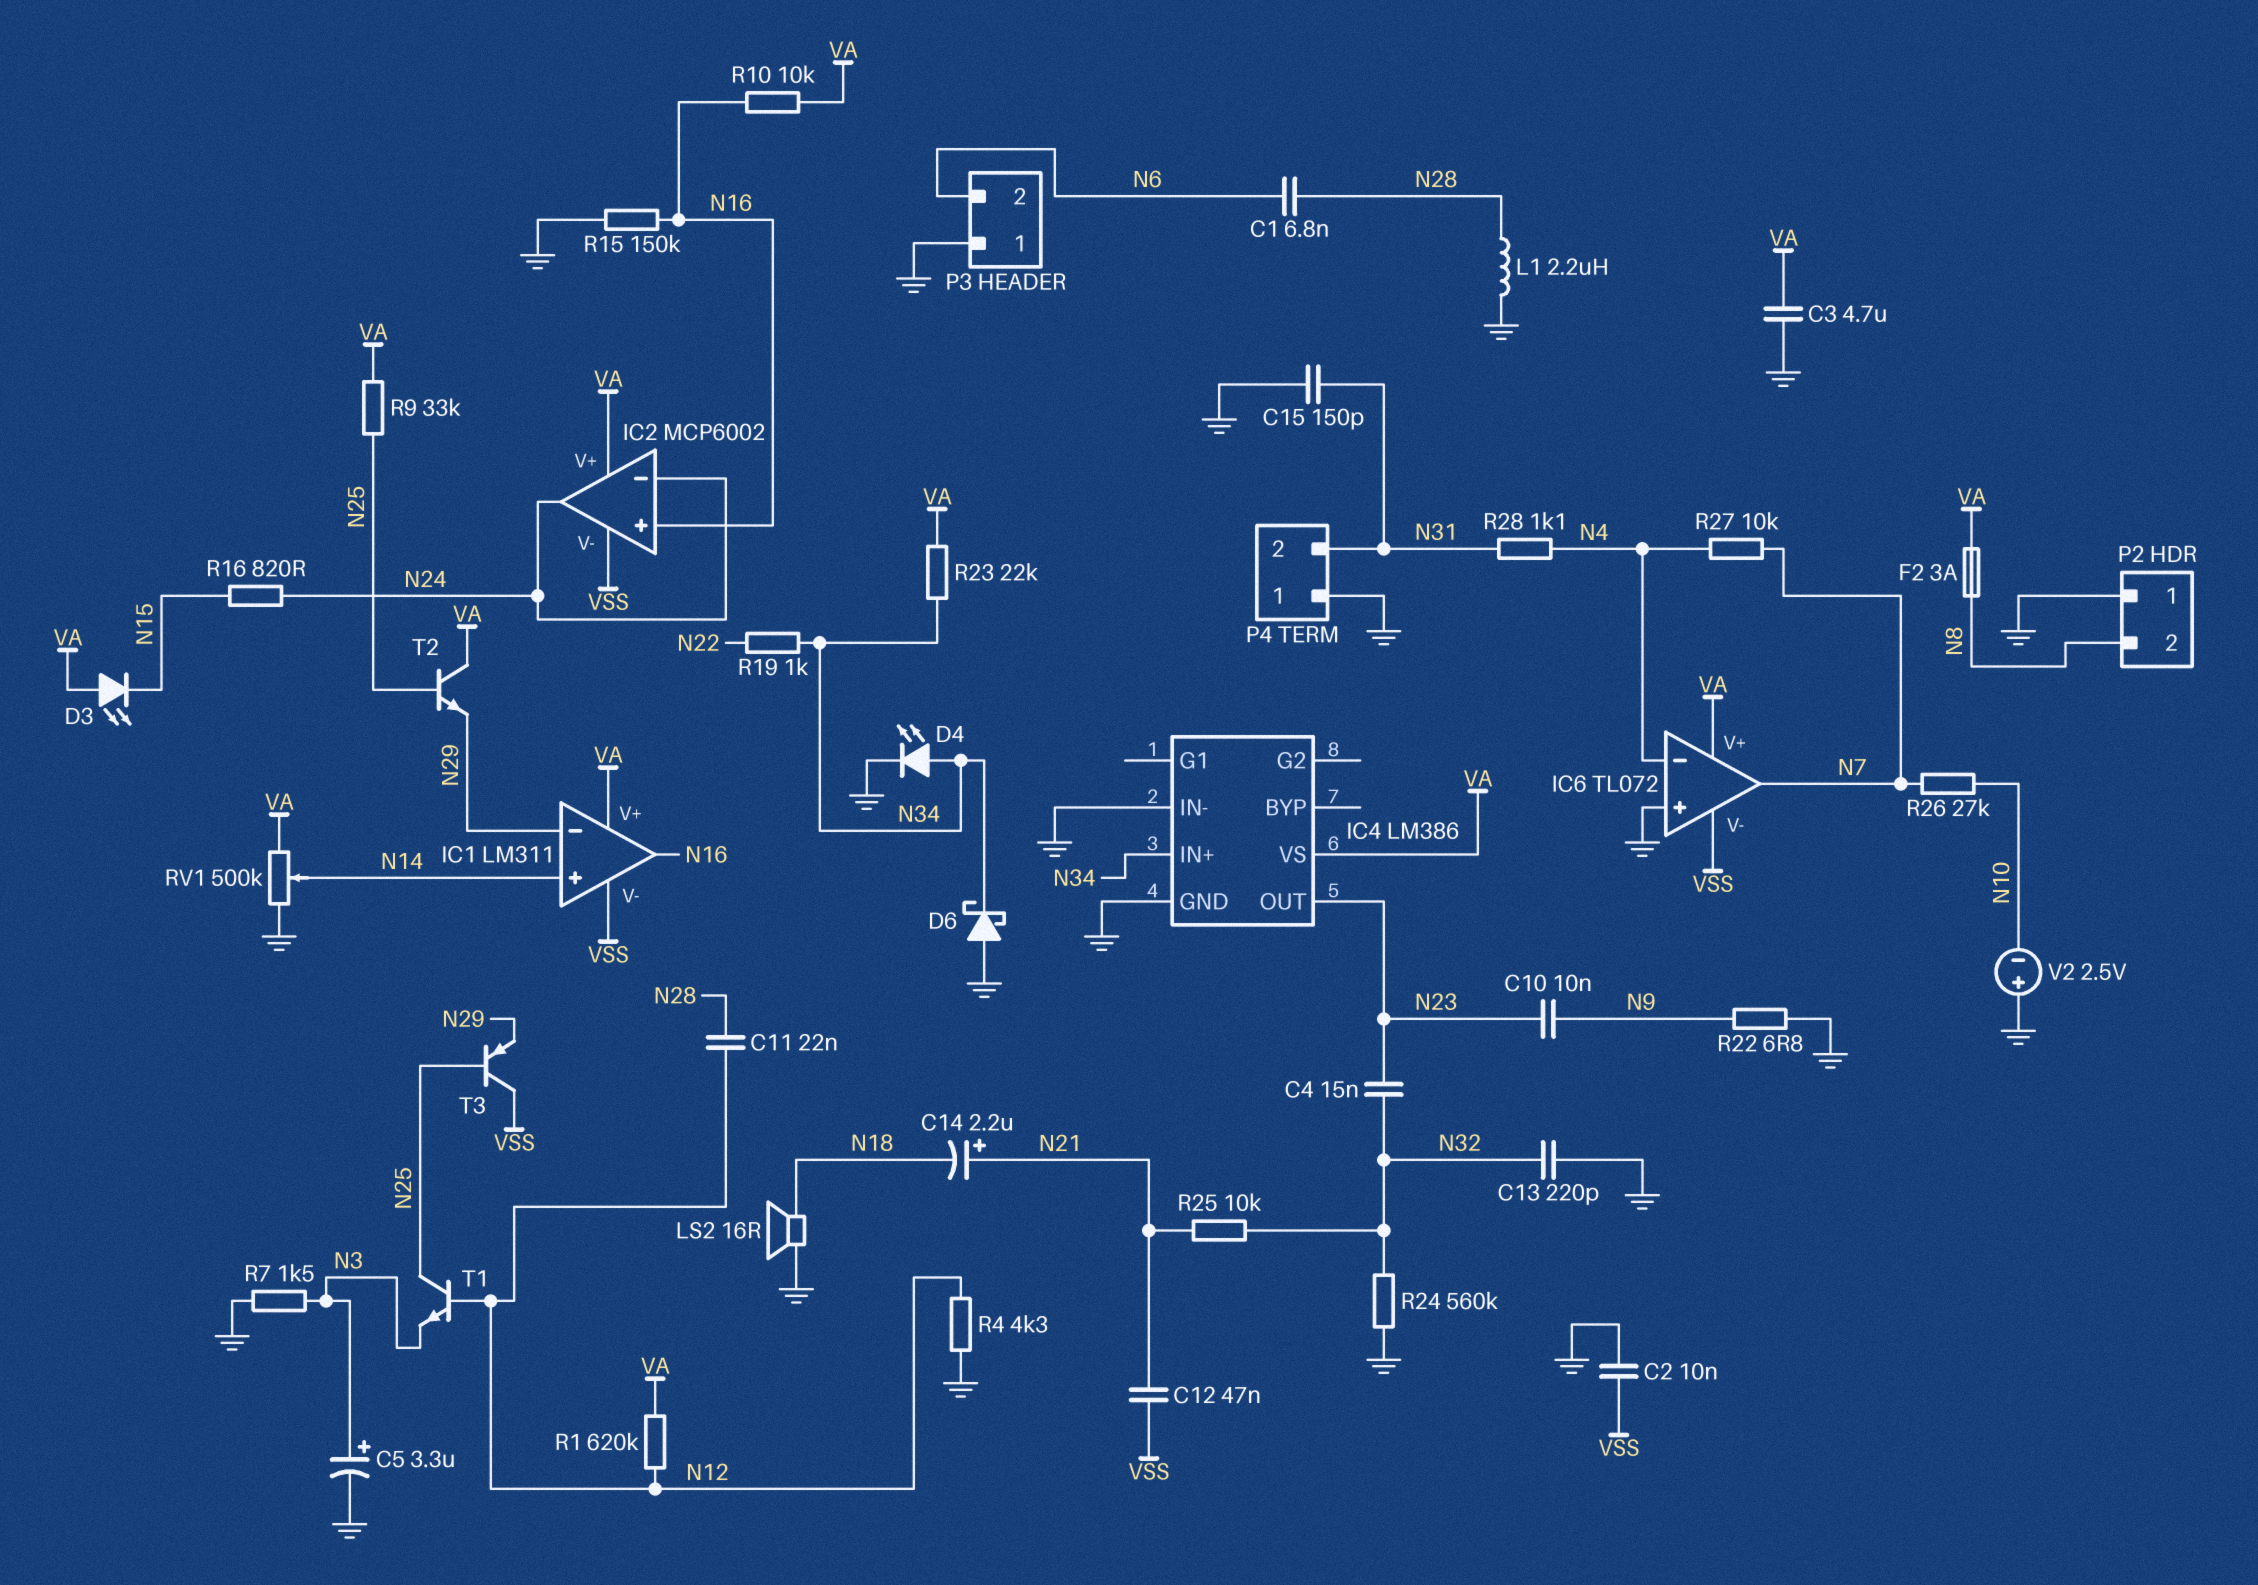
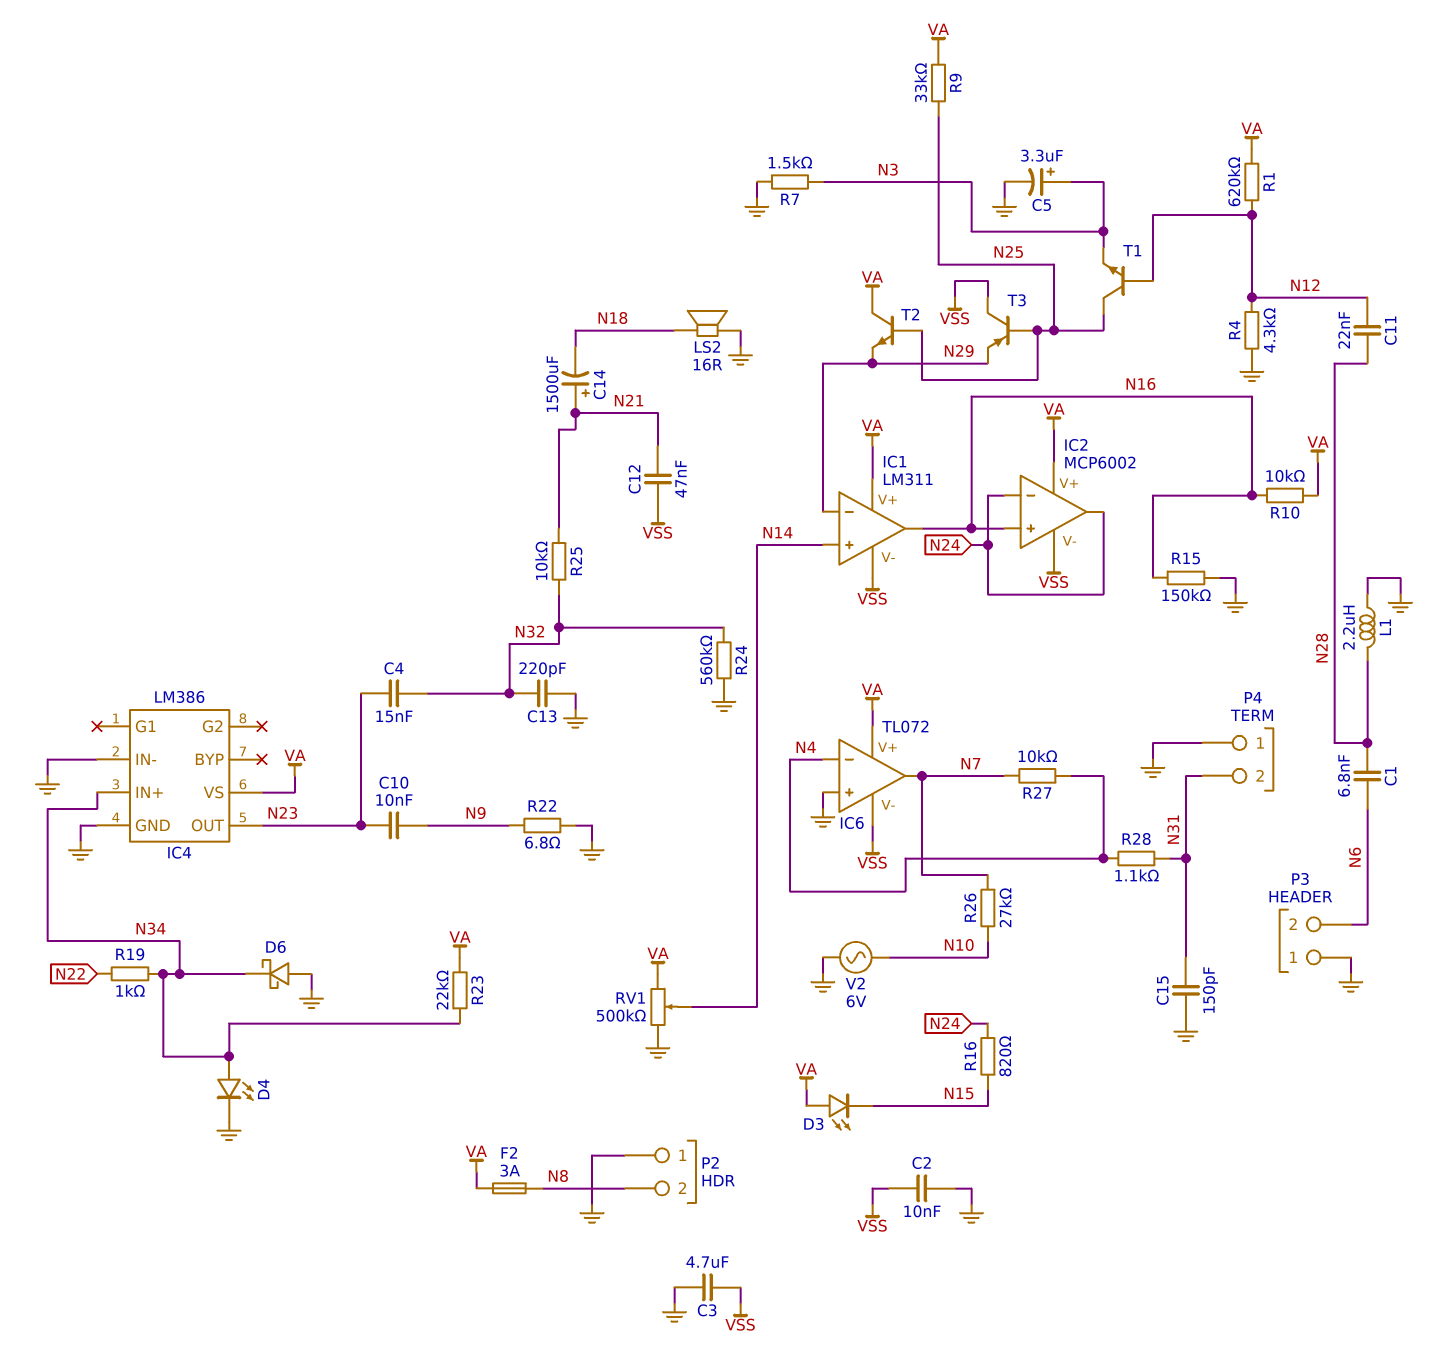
C3: 4.7uF (GND, VA) -> 4.7uF (GND, VSS)
C14: 2.2uF (plus N21, minus N18) -> 1500uF (plus N21, minus N18)
V2: 2.5V (plus GND, minus N10) -> AC 6V (GND, N10)

